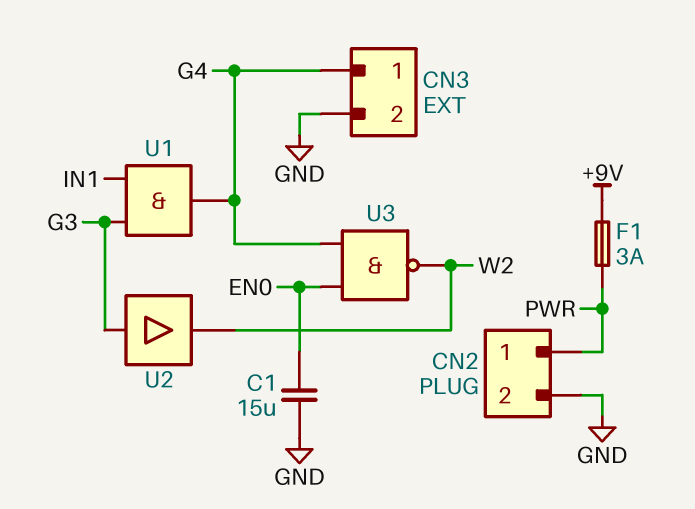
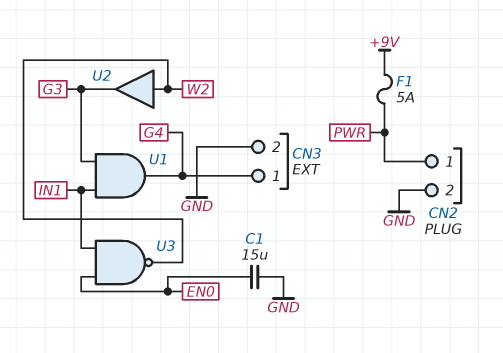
F1: 3A (+9V, PWR) -> 5A (+9V, PWR)
U2: buffer (in G3, out W2) -> buffer (in W2, out G3)
U3: NAND (in EN0, in G4, out W2) -> NAND (in EN0, in IN1, out W2)

